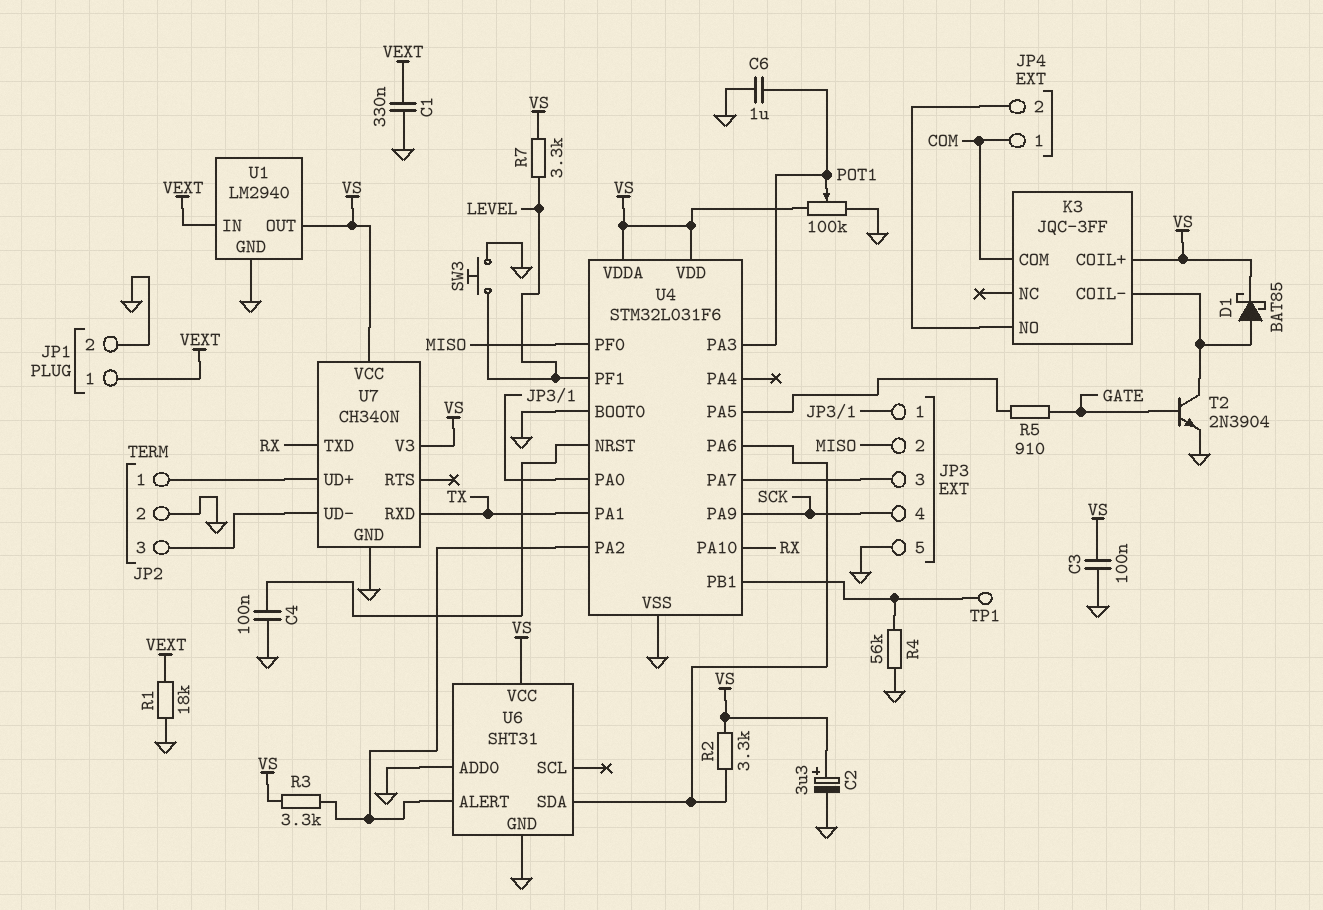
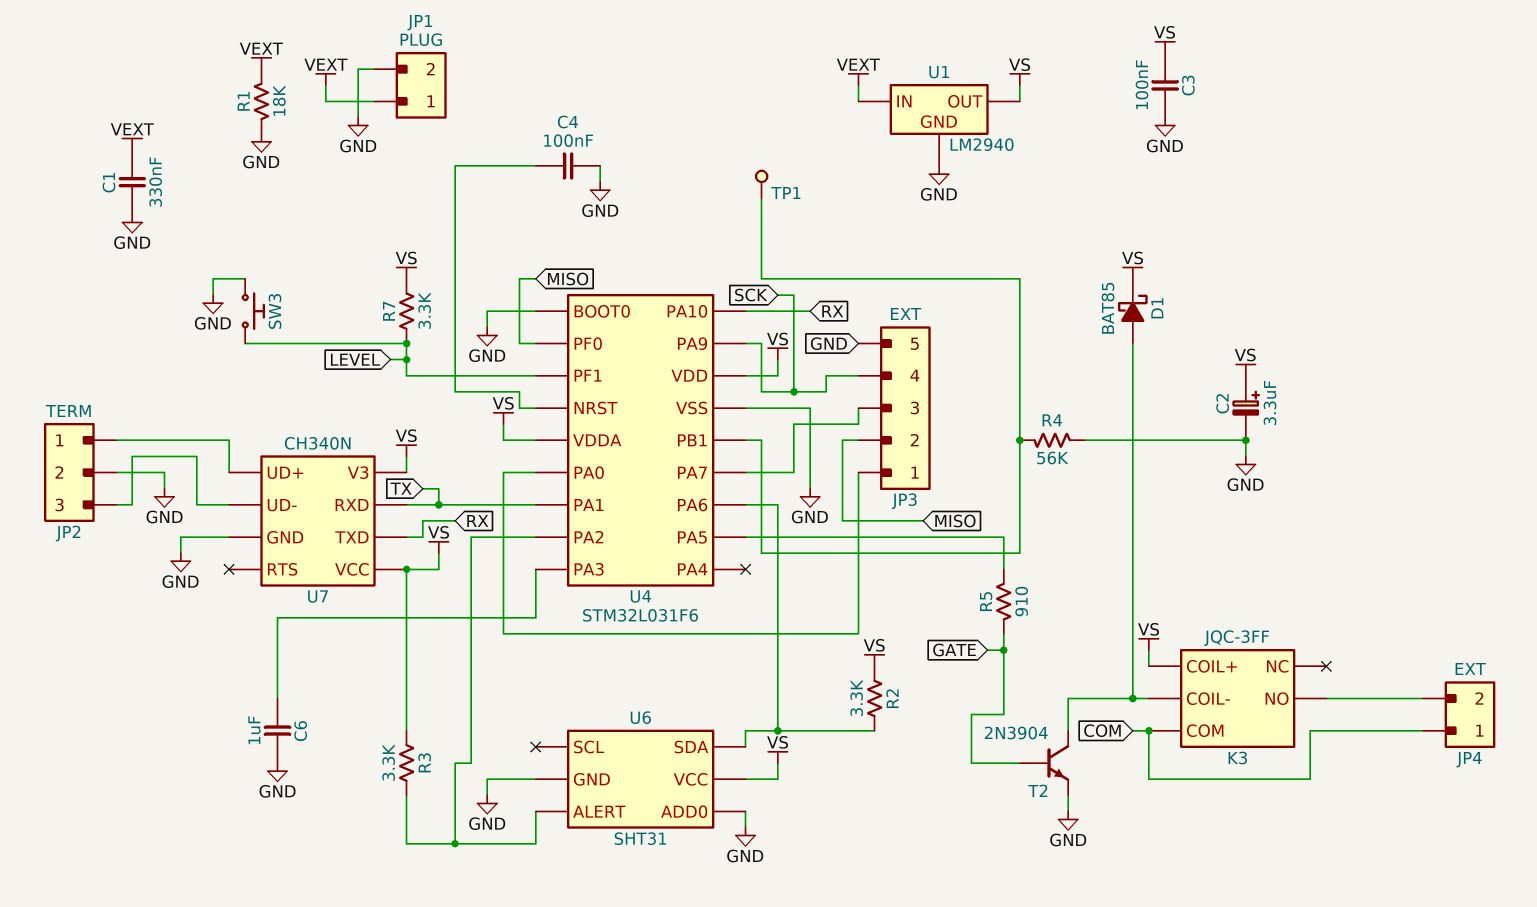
POT1: 100k (GND, VS, wiper U4/PA3) -> none

